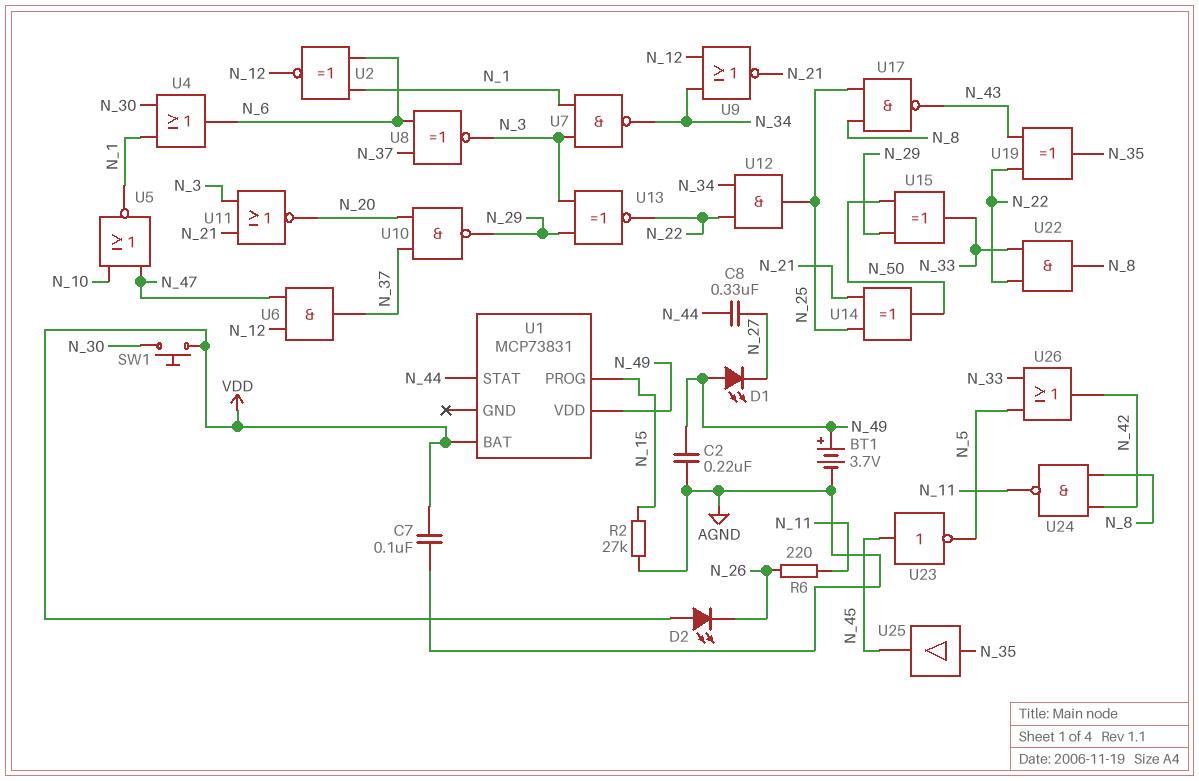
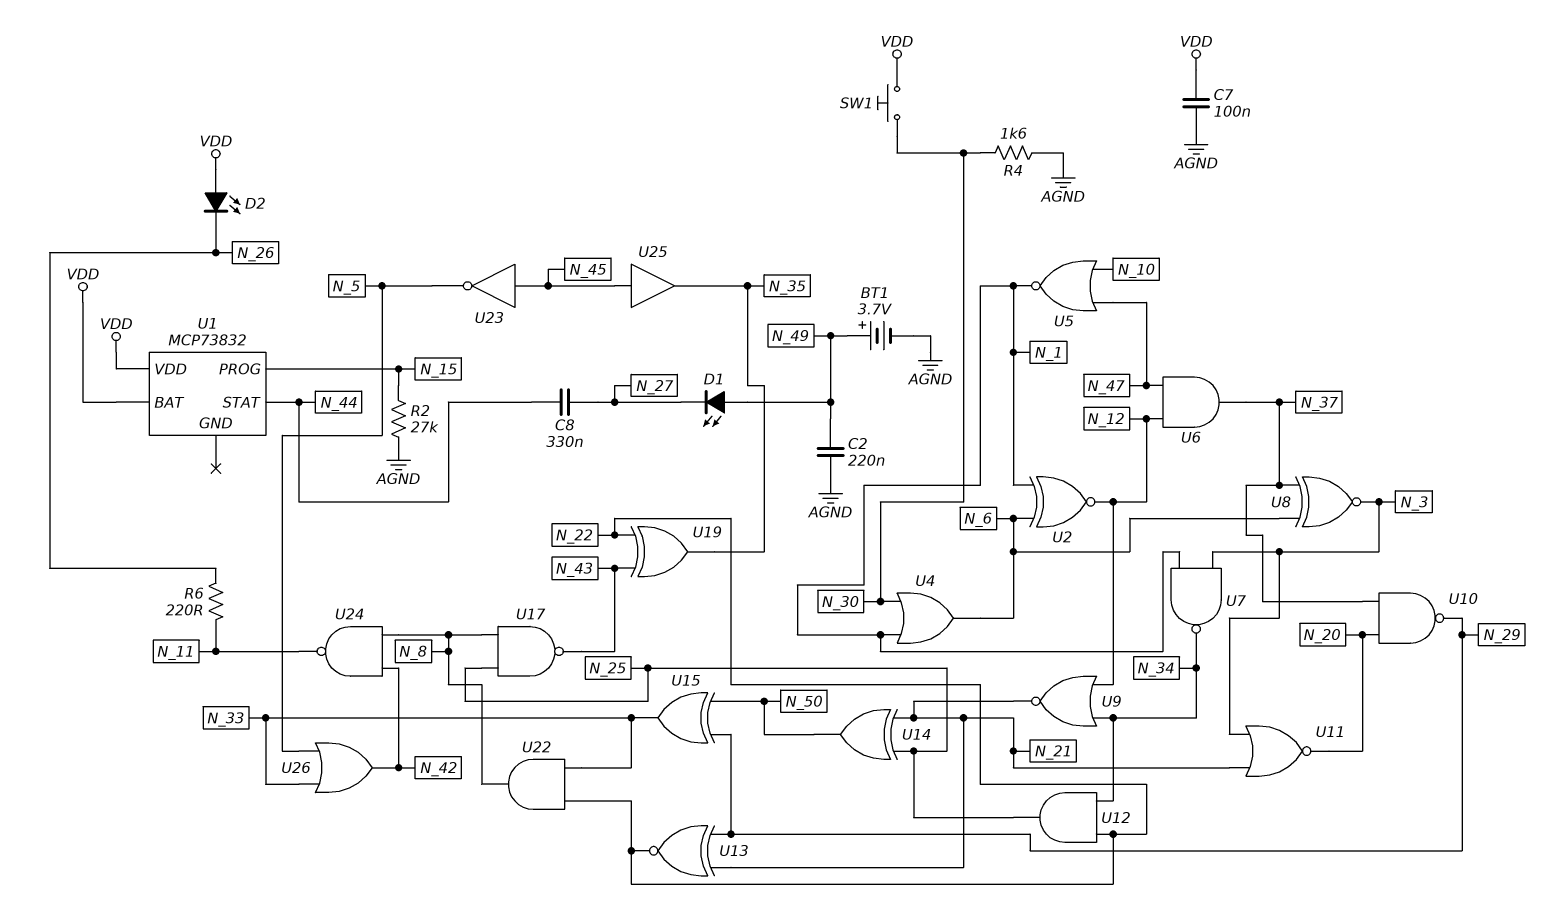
R4: none -> 1.6k (AGND, N_30)
U1: MCP73831 -> MCP73832
U1 pin VDD: N_49 -> VDD
U13: XNOR (in N_3, in N_29, out N_22) -> XNOR (in N_21, in N_29, out N_22)
U25: buffer (in N_35, out N_45) -> buffer (in N_45, out N_35)

